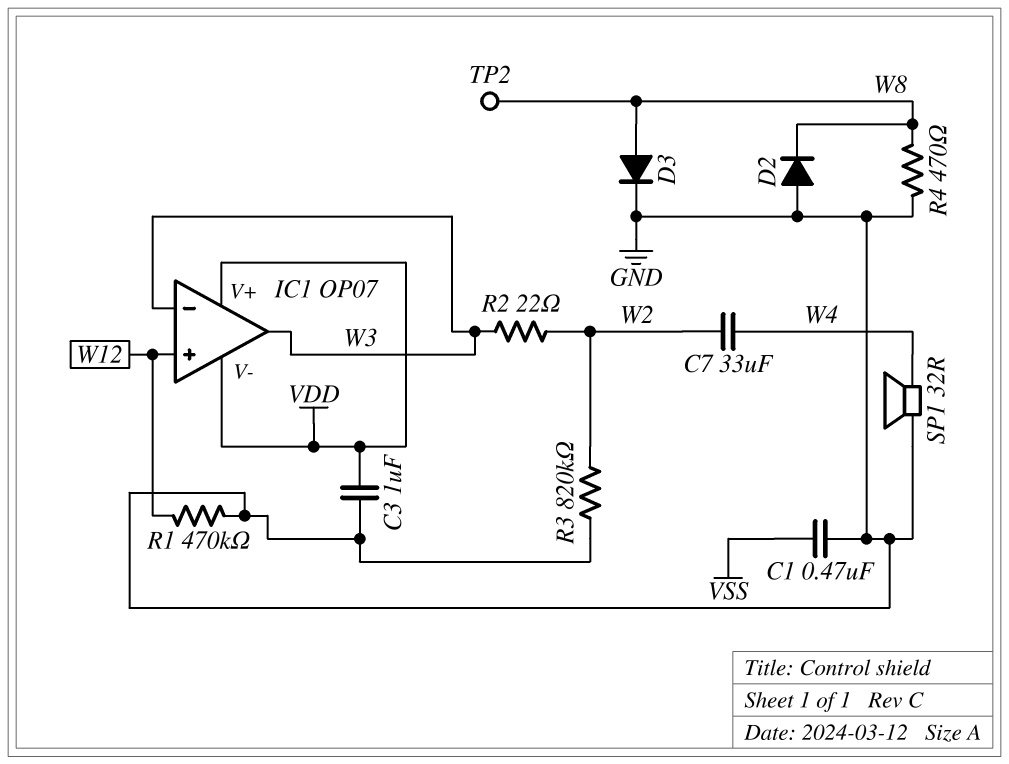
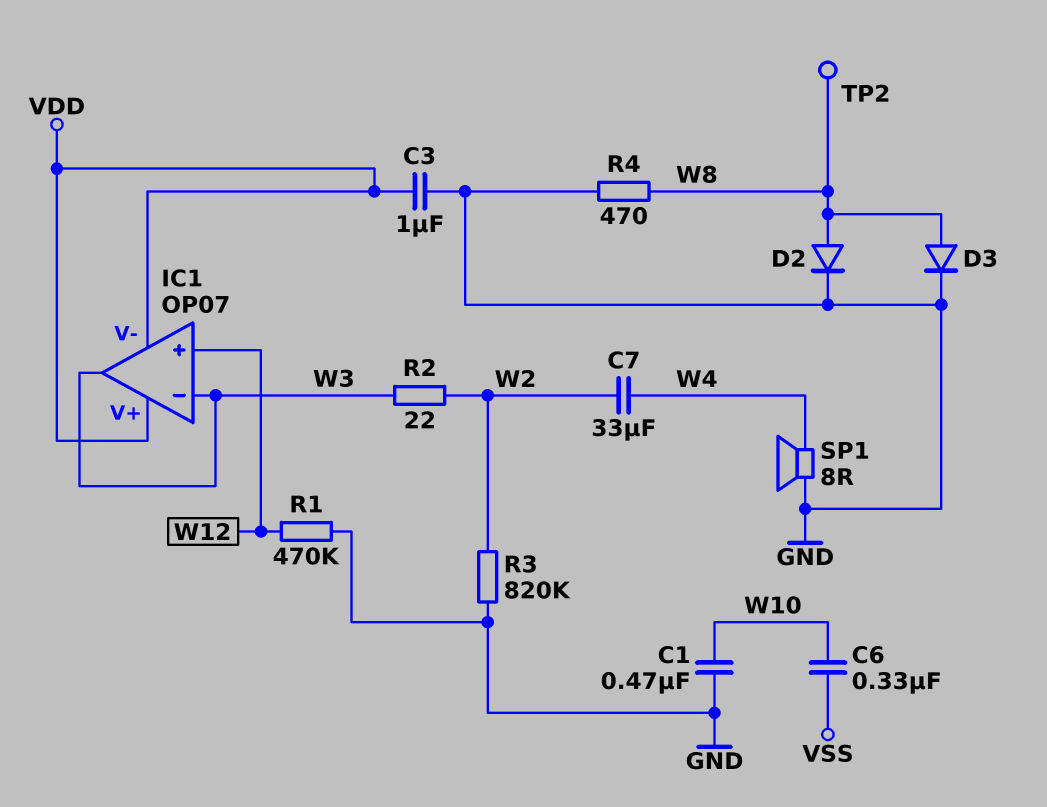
C1: 470nF (GND, VSS) -> 470nF (GND, W10)
C6: none -> 330nF (VSS, W10)
D2: diode (A GND, K W8) -> diode (A W8, K GND)
SP1: speaker 32R (GND, W4) -> speaker 8R (GND, W4)

